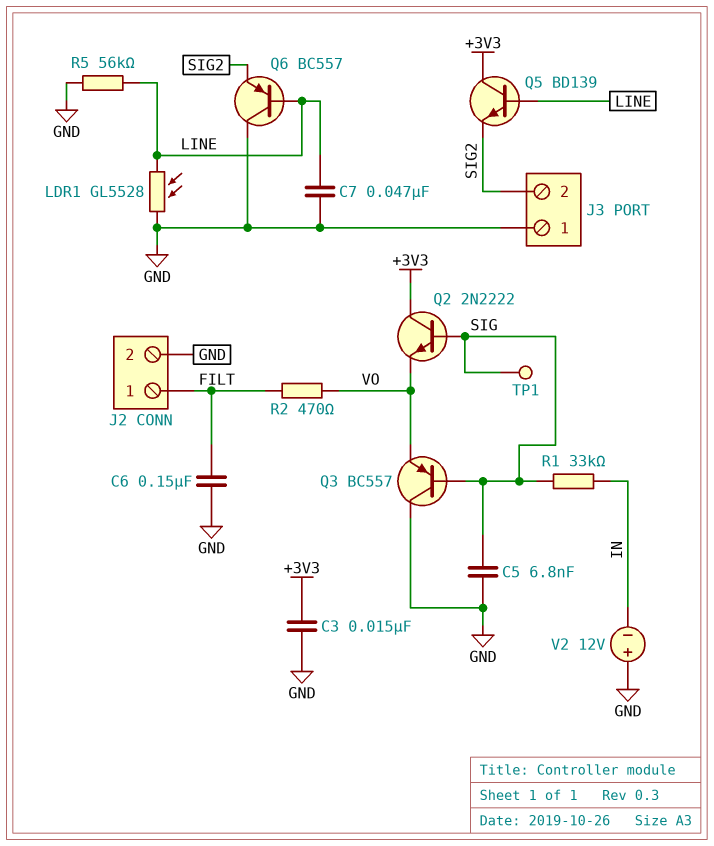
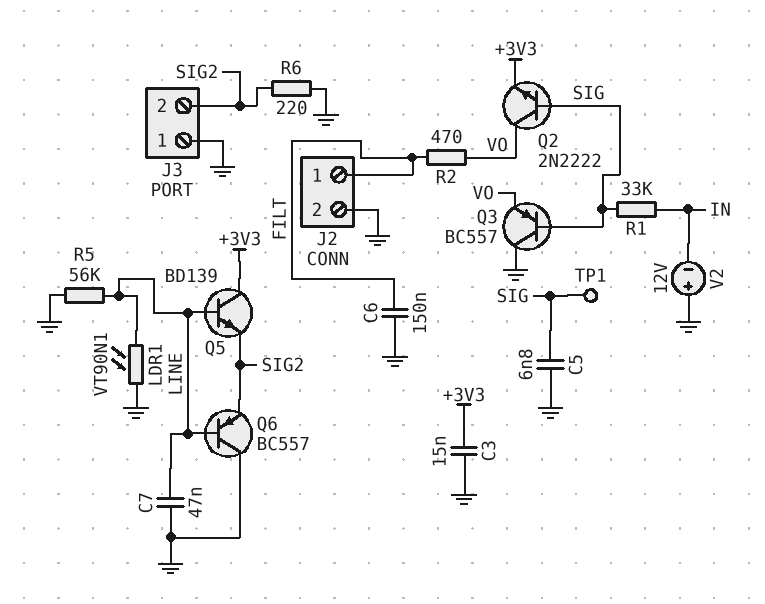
LDR1: GL5528 (GND, LINE) -> VT90N1 (GND, LINE)
Q2: NPN 2N2222 (B SIG, C +3V3, E VO) -> NPN 2N2222 (B SIG, C VO, E +3V3)
R6: none -> 220 (GND, SIG2)

